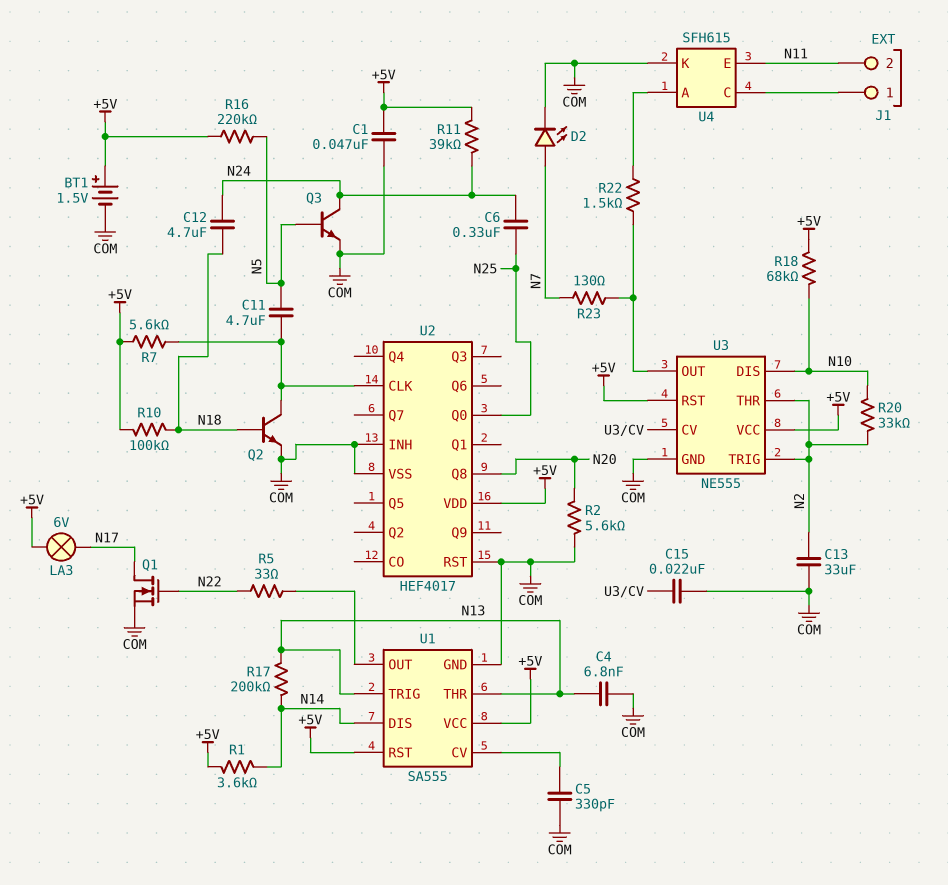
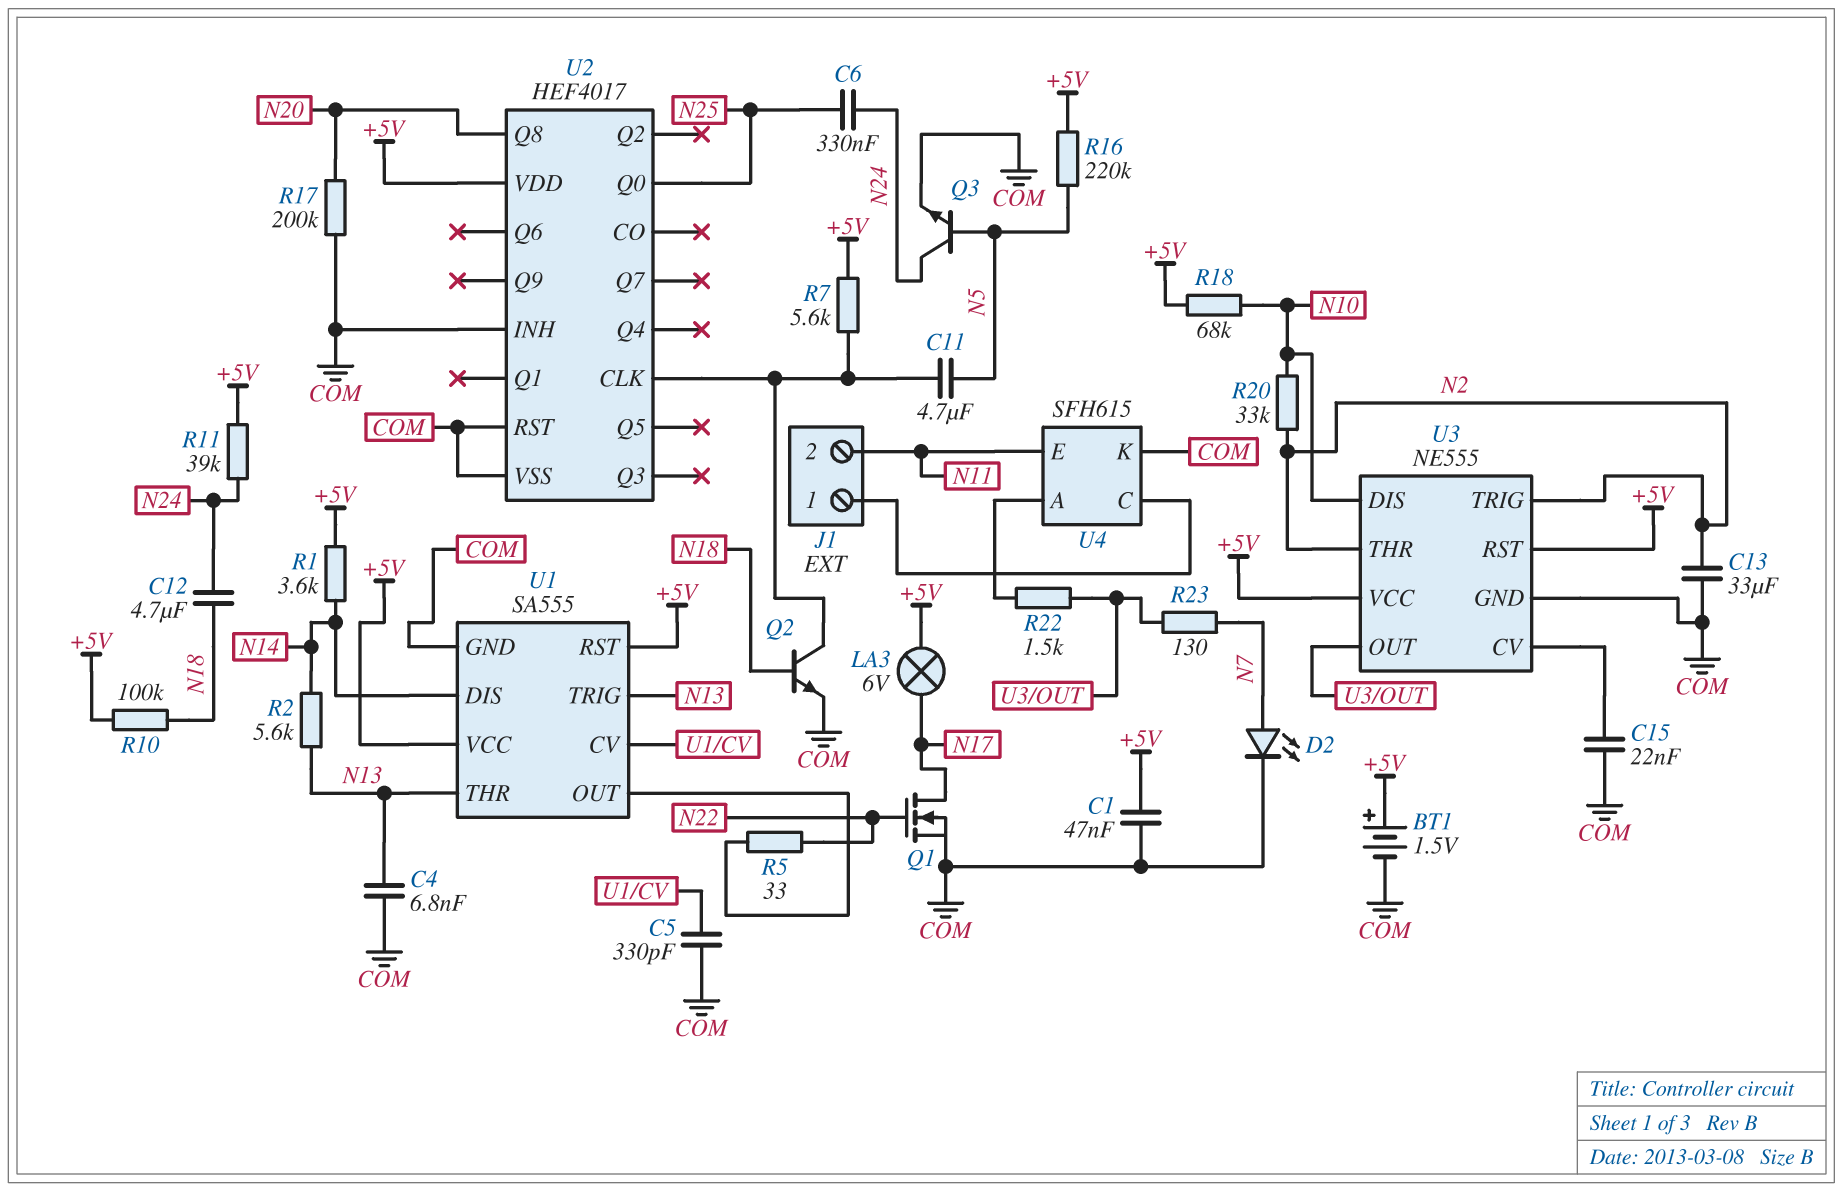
R2: 5.6k (COM, N20) -> 5.6k (N13, N14)
R17: 200k (N13, N14) -> 200k (COM, N20)

